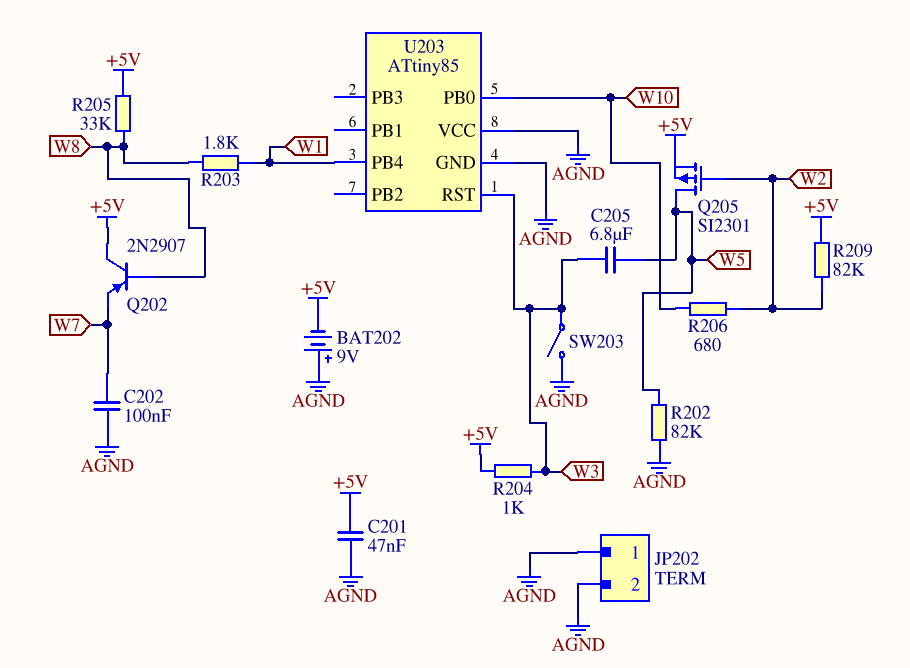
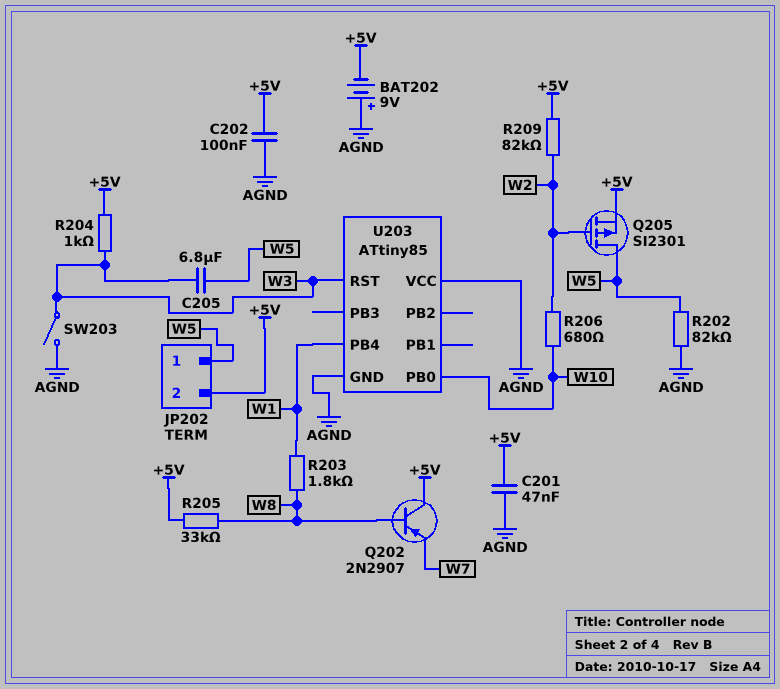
C202: 100nF (AGND, W7) -> 100nF (+5V, AGND)
JP202 pin 1: AGND -> W5
JP202 pin 2: AGND -> +5V

